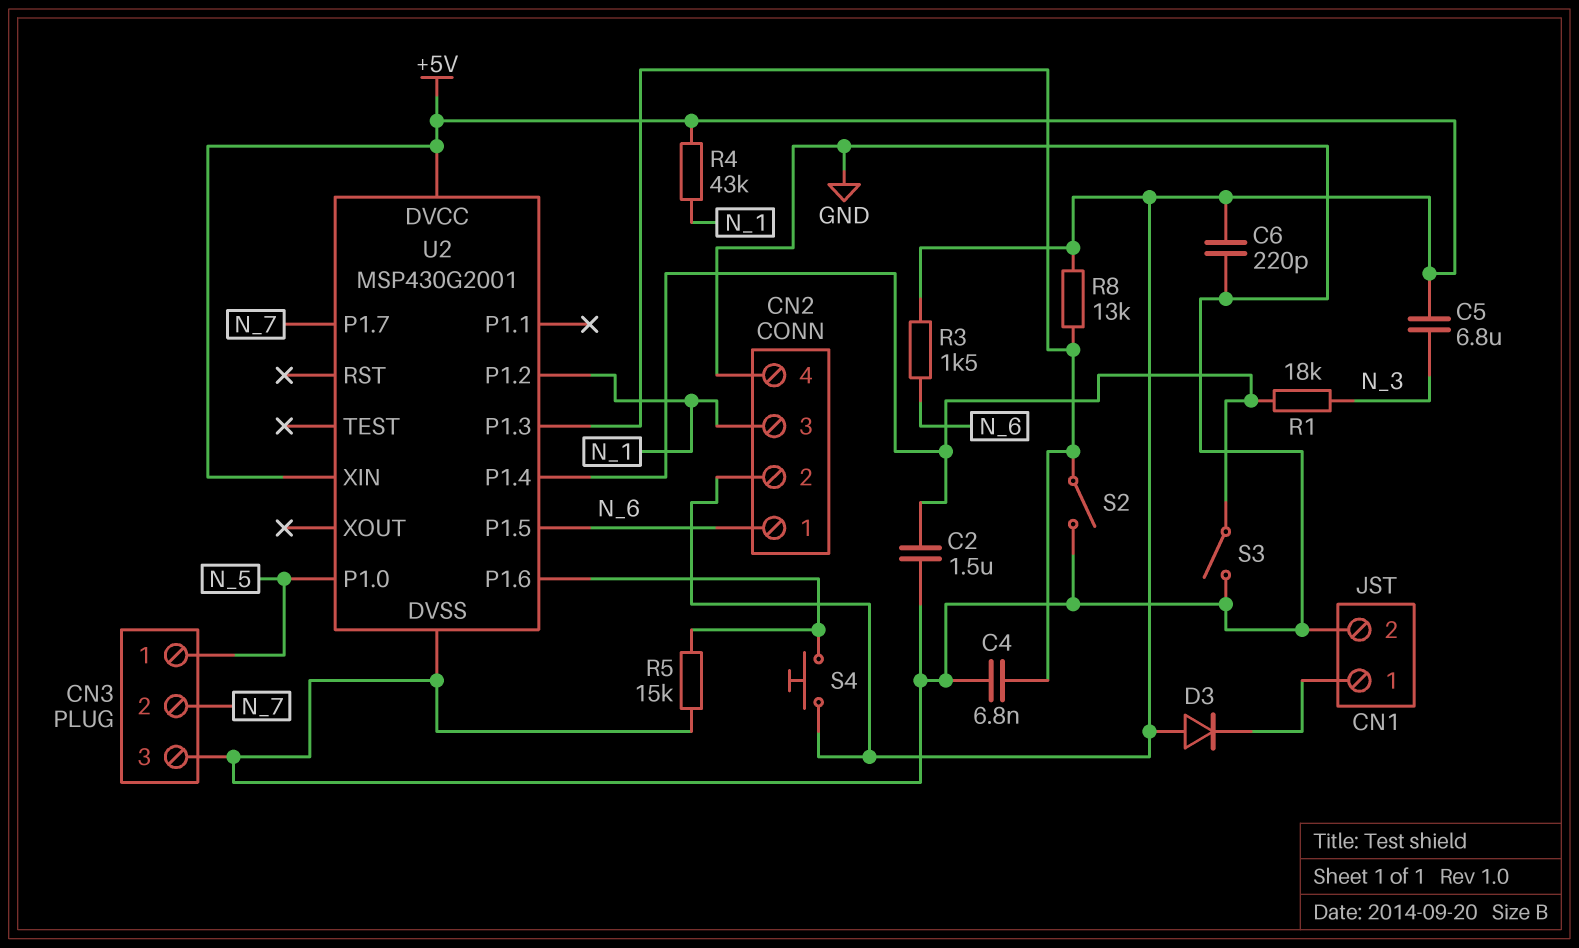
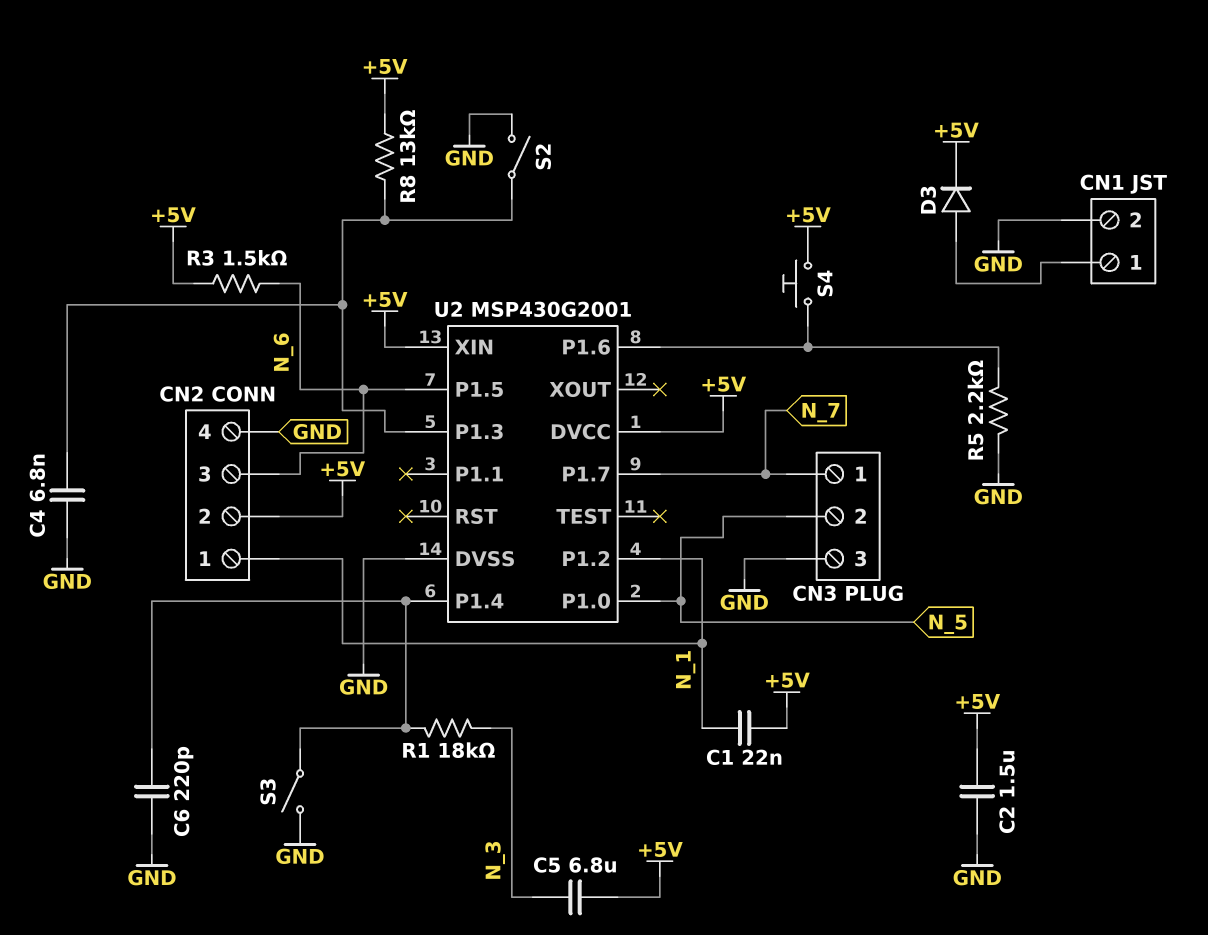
C1: none -> 22nF (+5V, N_1)
C2: 1.5uF (GND, U2/P1.4) -> 1.5uF (+5V, GND)
C6: 220pF (+5V, GND) -> 220pF (GND, U2/P1.4)
CN2 pin 1: N_6 -> N_1
CN2 pin 3: N_1 -> N_6
CN3 pin 1: N_5 -> N_7
CN3 pin 2: N_7 -> N_5
D3: diode (A +5V, K CN1/1) -> diode (A CN1/1, K +5V)
R4: 43k (+5V, N_1) -> none
R5: 15k (GND, U2/P1.6) -> 2.2k (GND, U2/P1.6)

